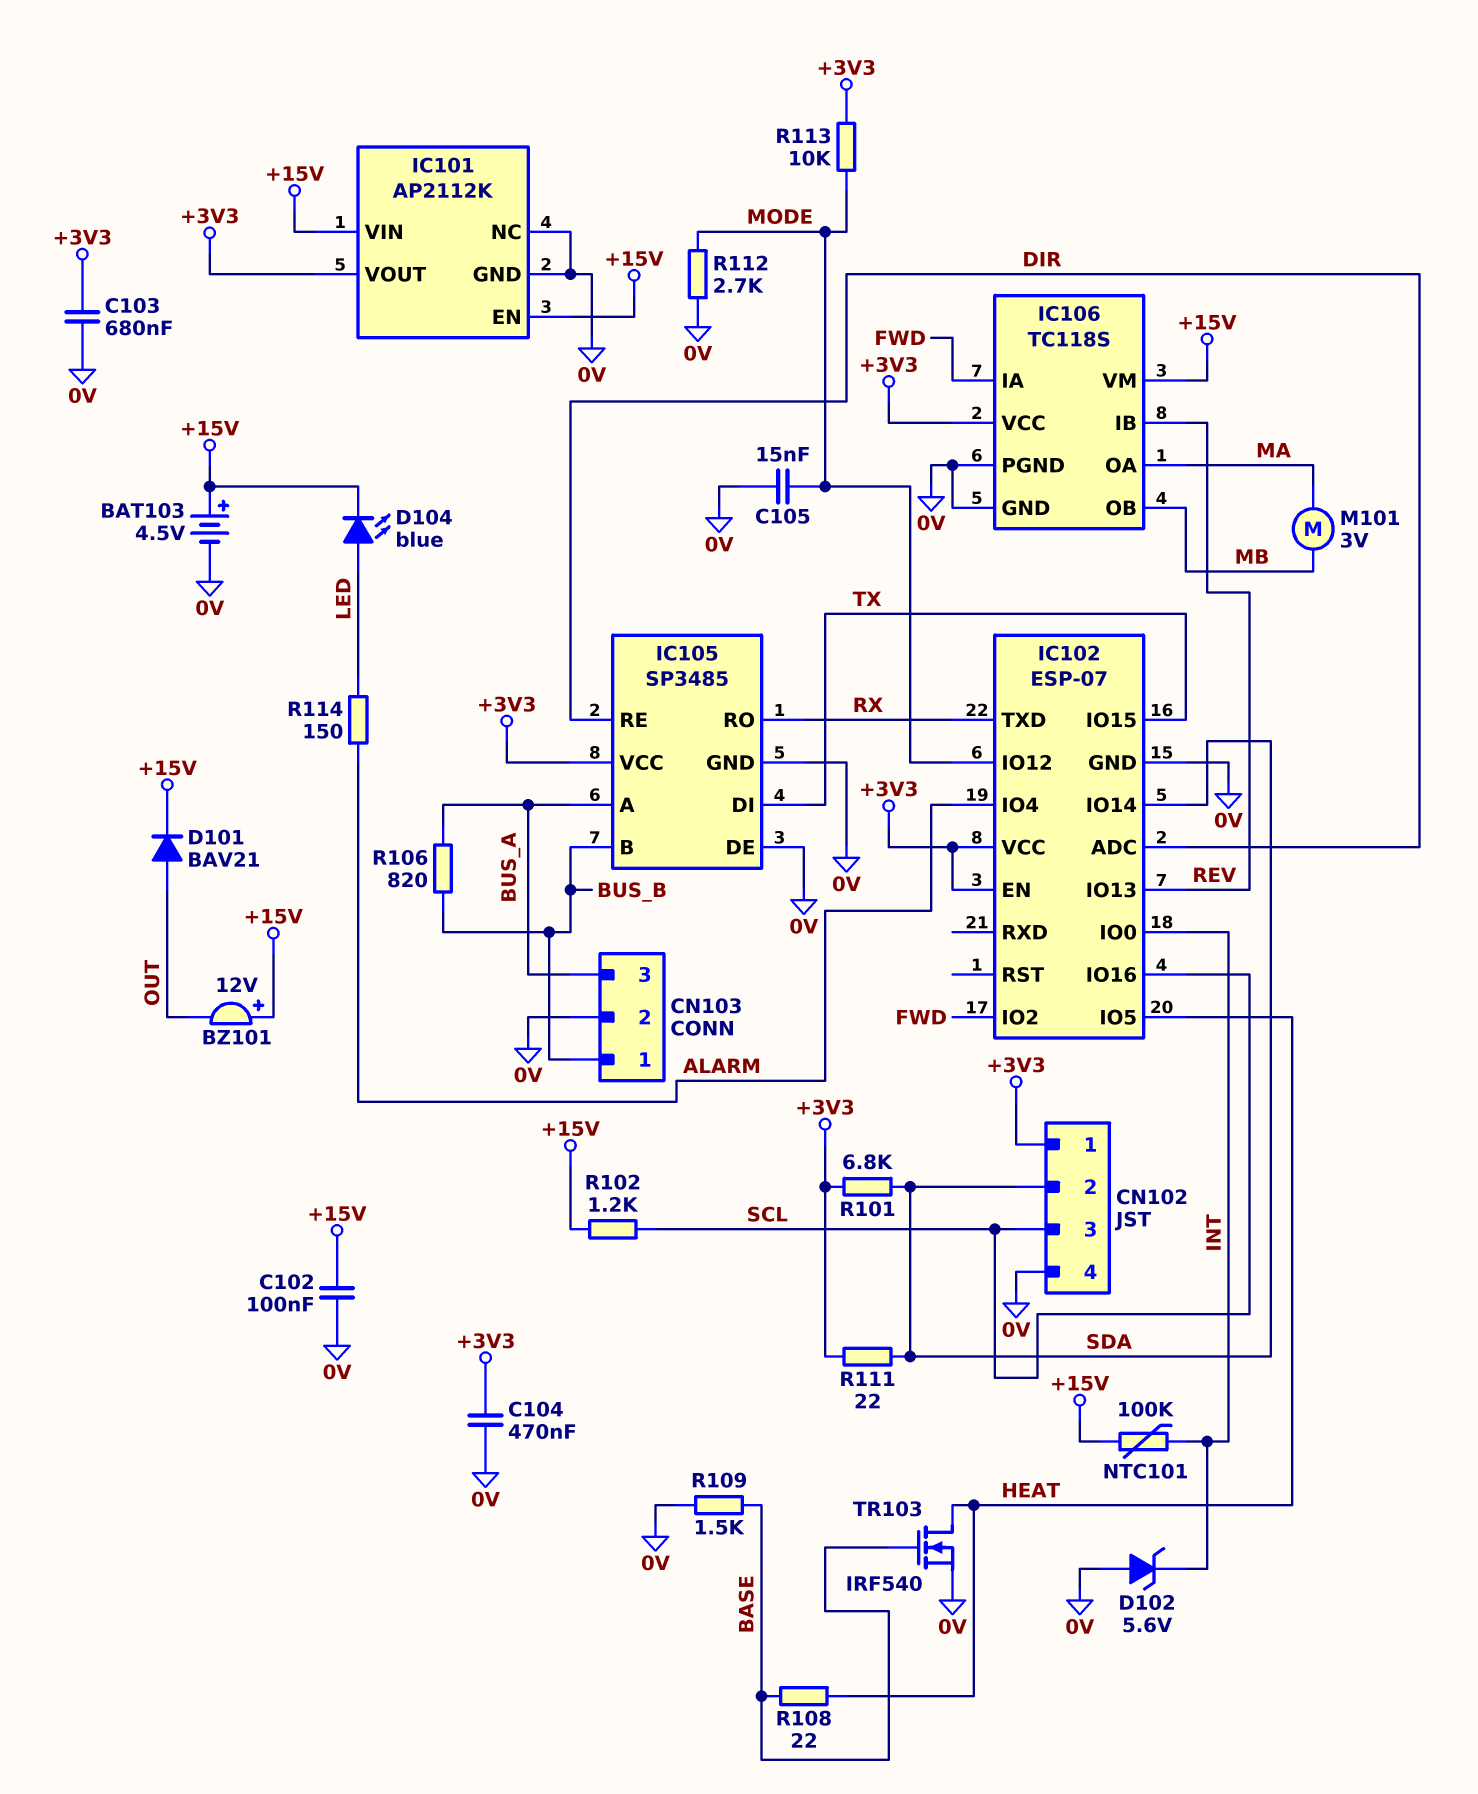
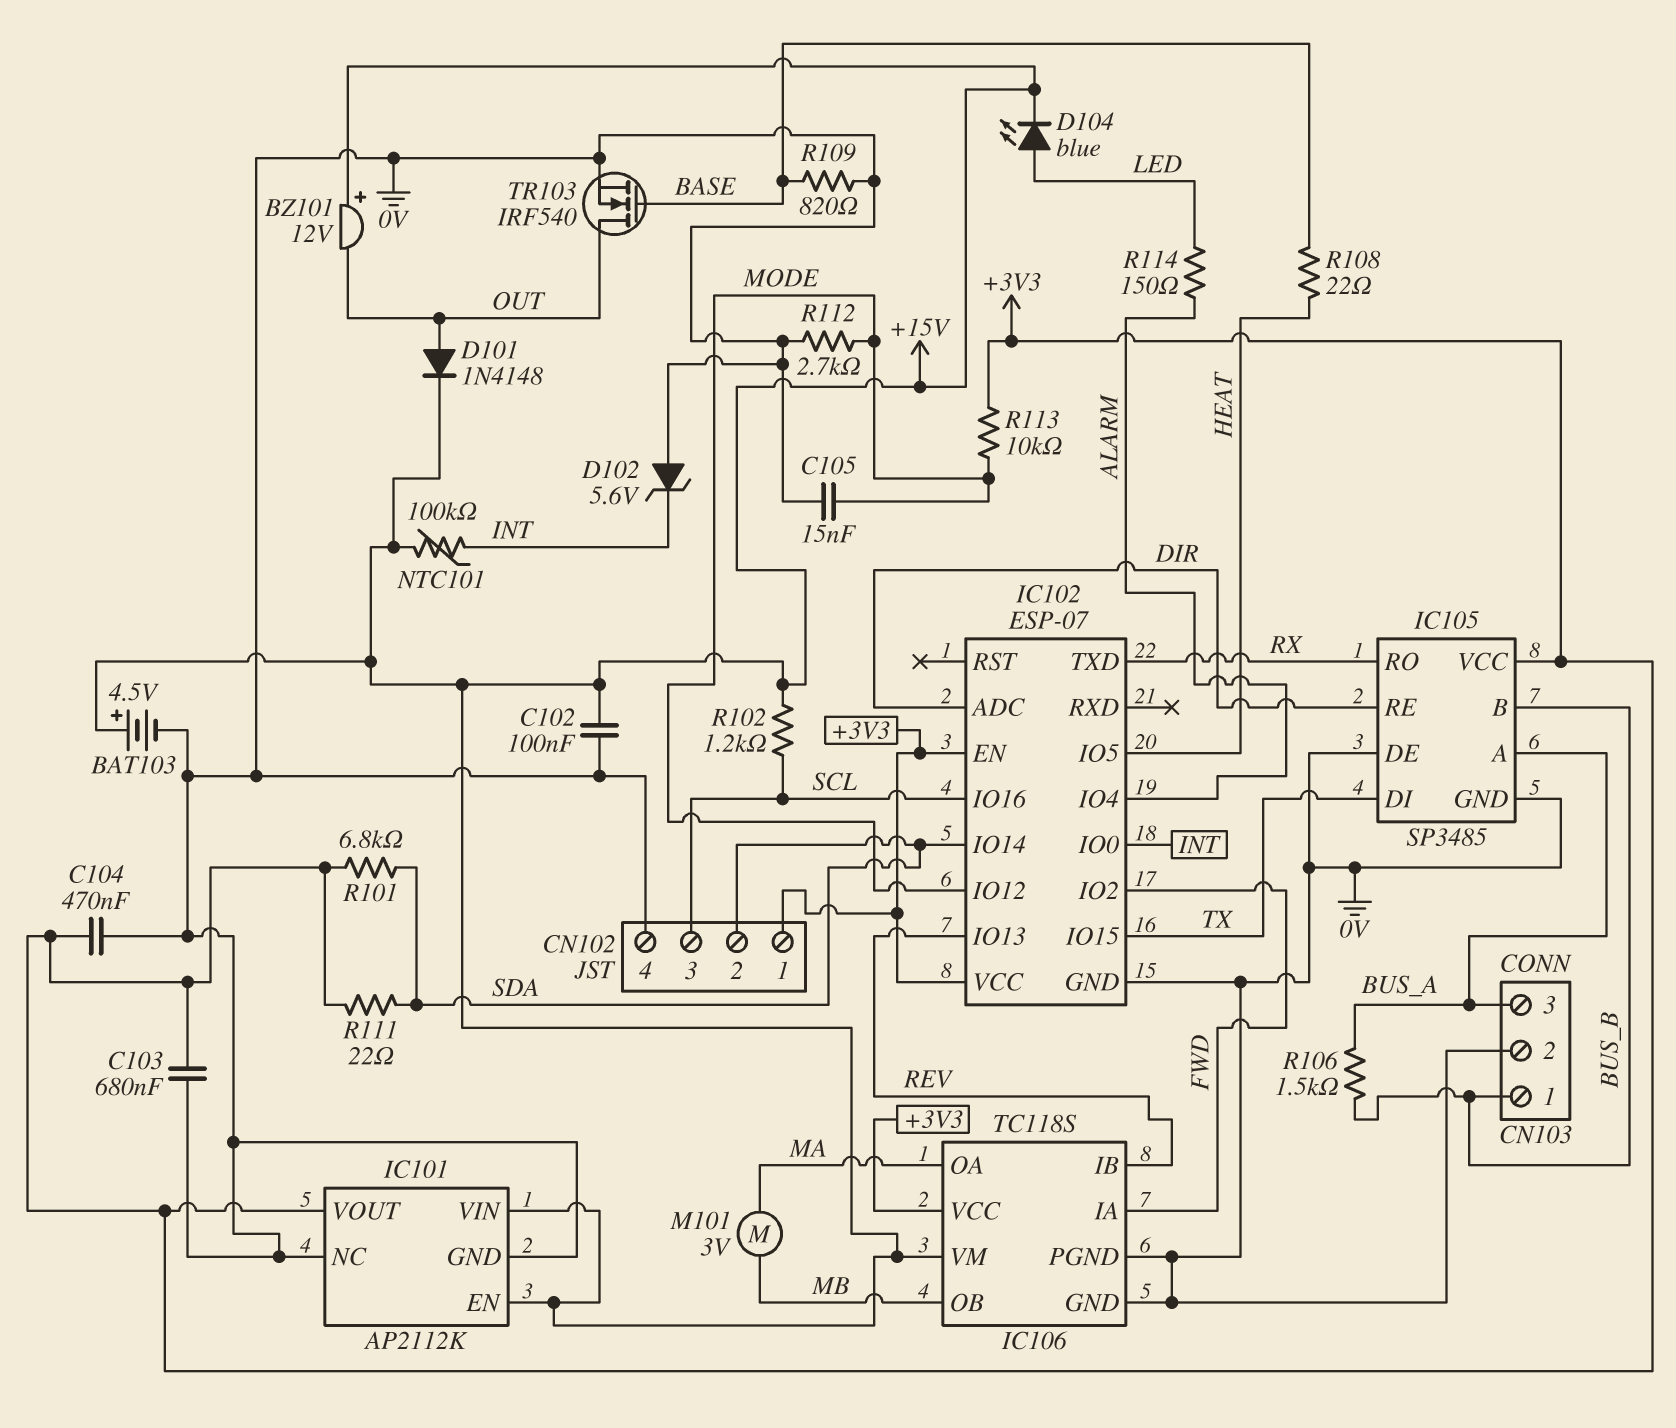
D101: diode BAV21 (A OUT, K +15V) -> diode 1N4148 (A OUT, K +15V)
R106: 820 (BUS_A, BUS_B) -> 1.5k (BUS_A, BUS_B)
R109: 1.5k (0V, BASE) -> 820 (0V, BASE)
TR103: NMOS IRF540 (G BASE, D HEAT, S 0V) -> NMOS IRF540 (G BASE, D OUT, S 0V)

